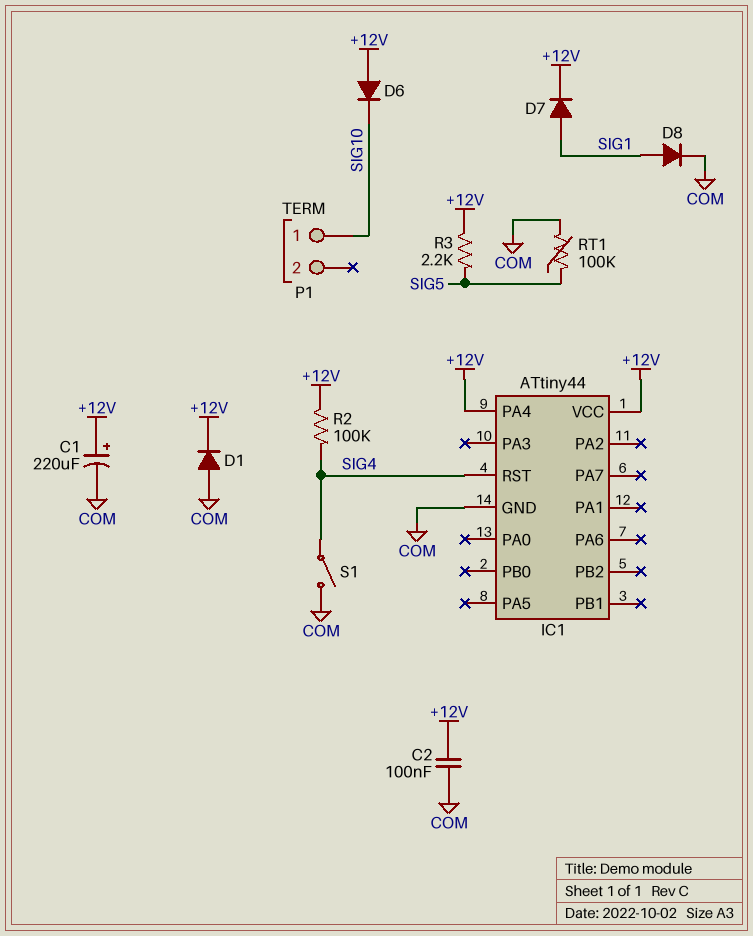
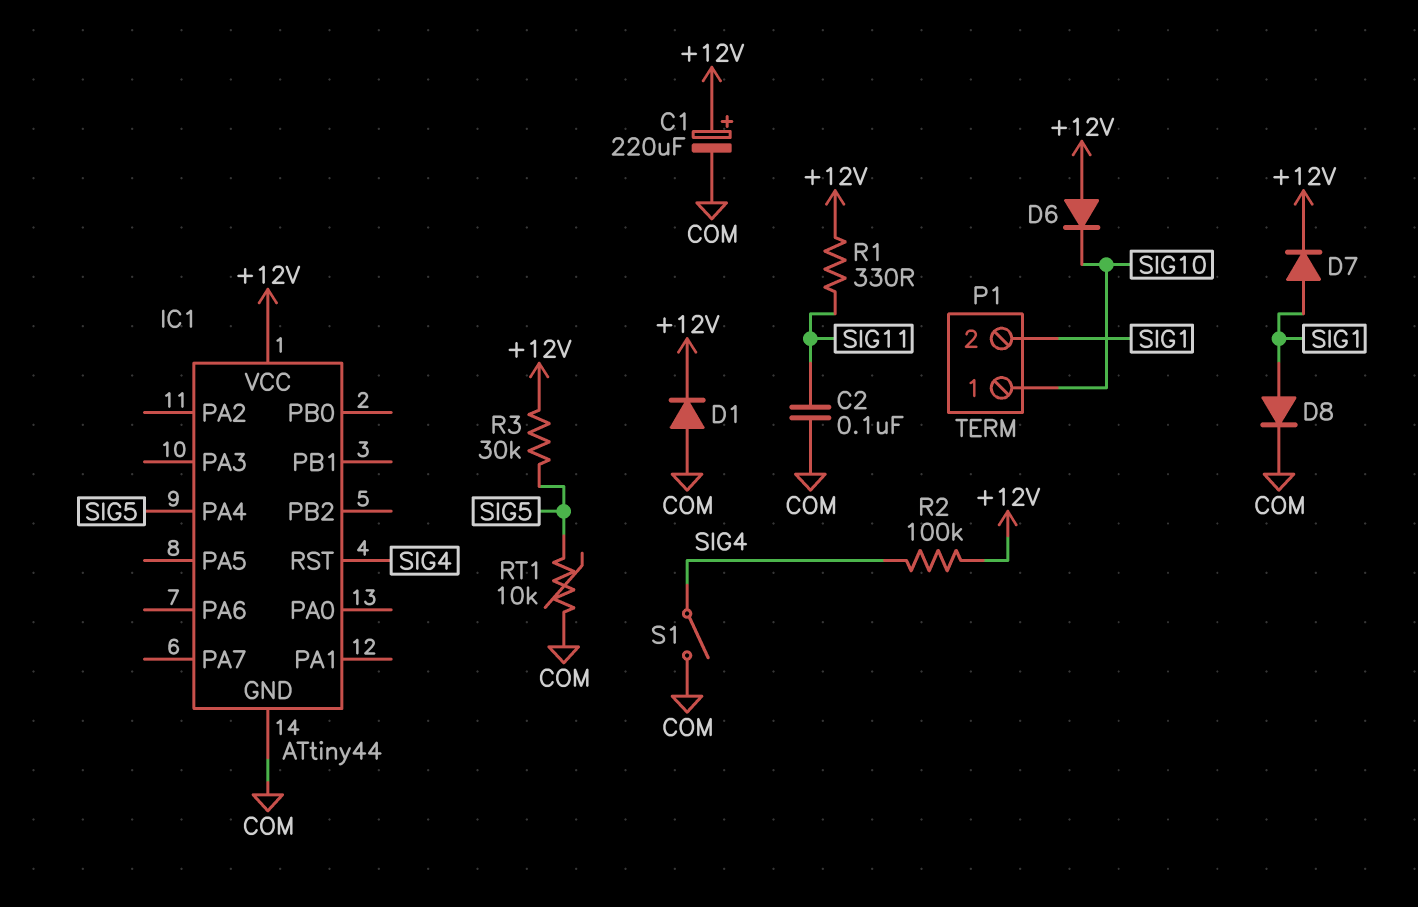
C2: 100nF (+12V, COM) -> 100nF (COM, SIG11)
IC1 pin PA4: +12V -> SIG5
P1 pin 2: none -> SIG1
R1: none -> 330 (+12V, SIG11)
R3: 2.2k (+12V, SIG5) -> 30k (+12V, SIG5)
RT1: 100k (COM, SIG5) -> 10k (COM, SIG5)

